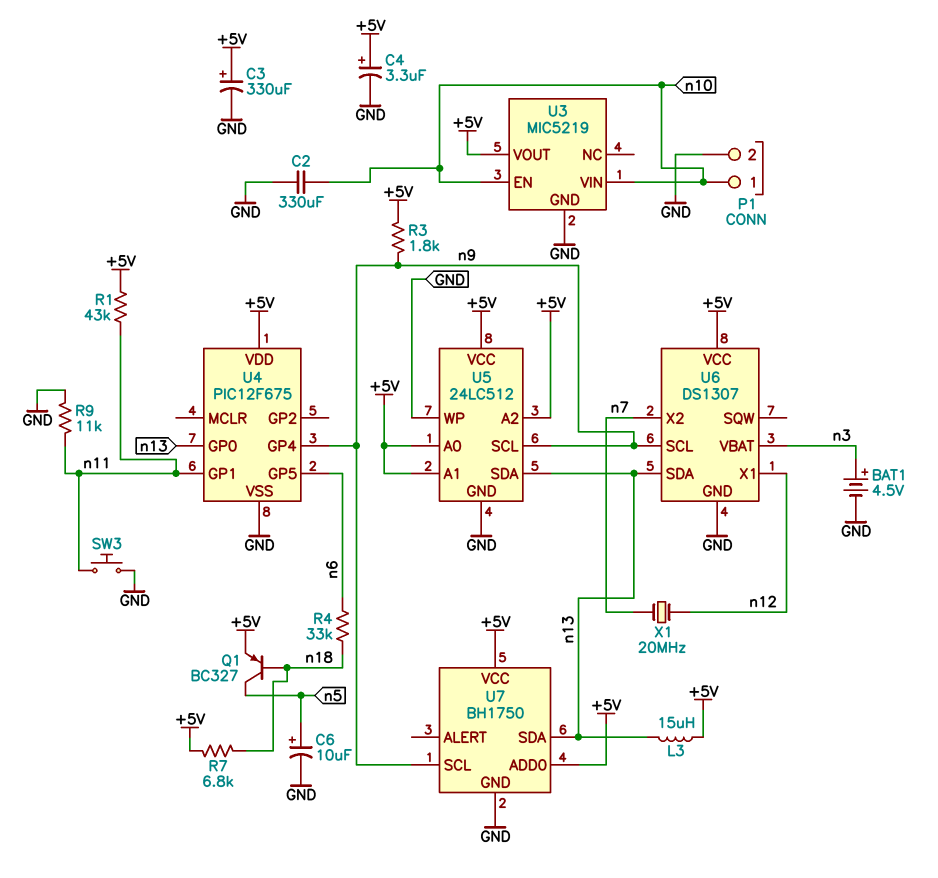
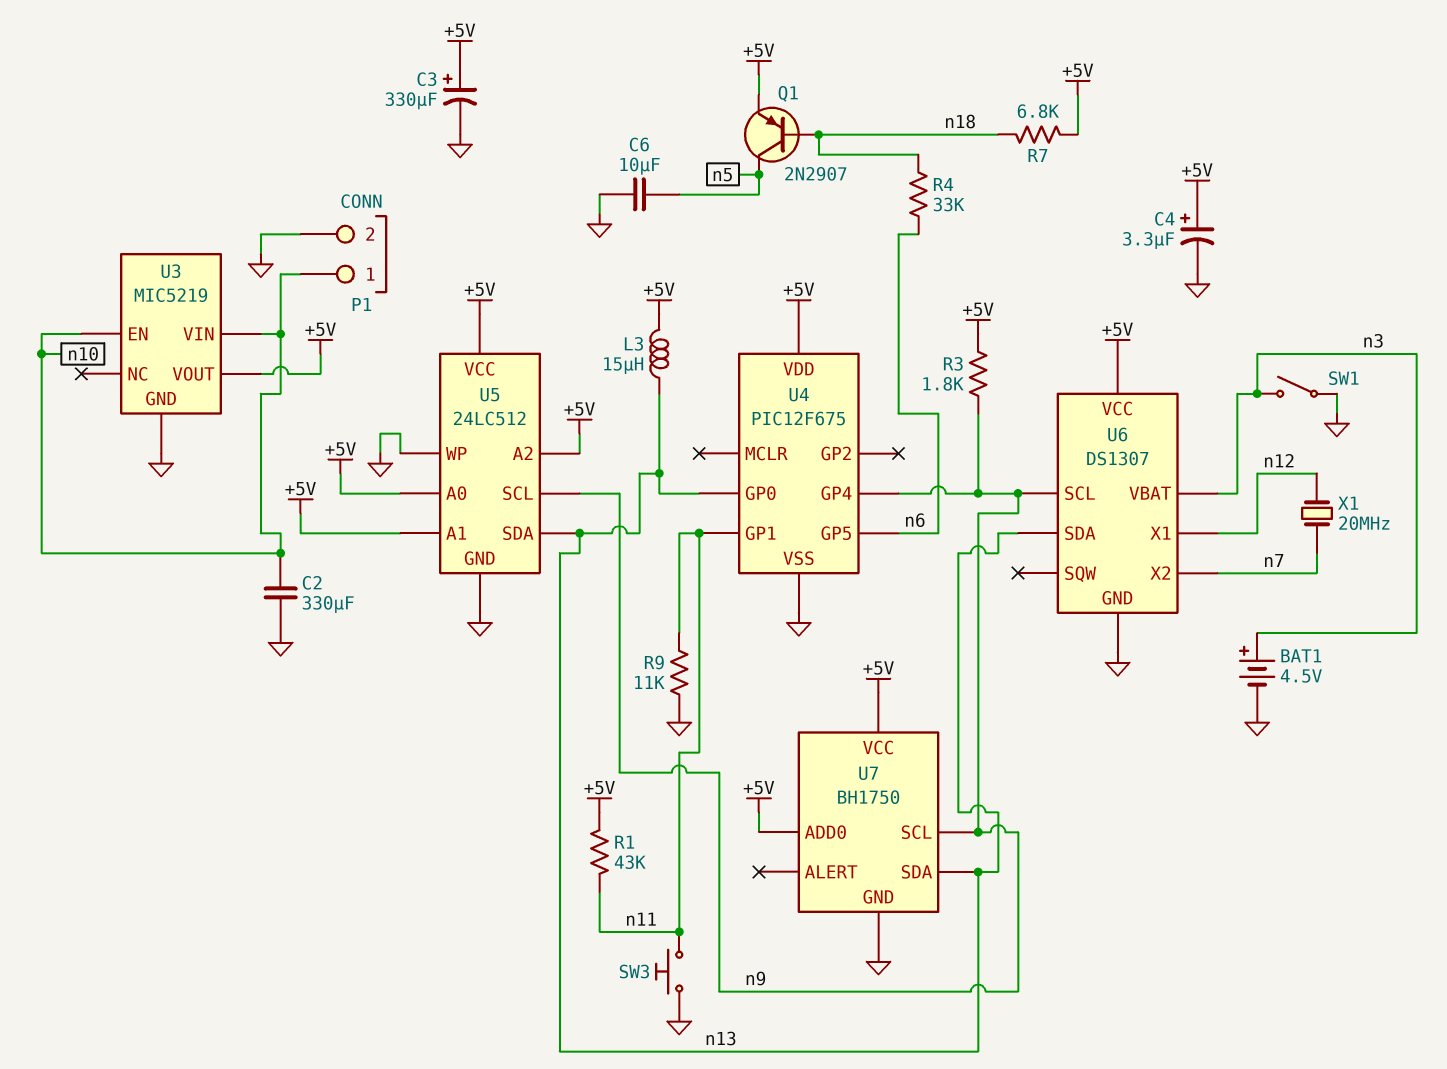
C6: 10uF (plus n5, minus GND) -> 10uF (GND, n5)
Q1: PNP BC327 (B n18, C n5, E +5V) -> PNP 2N2907 (B n18, C n5, E +5V)
SW1: none -> switch (GND, n3)

